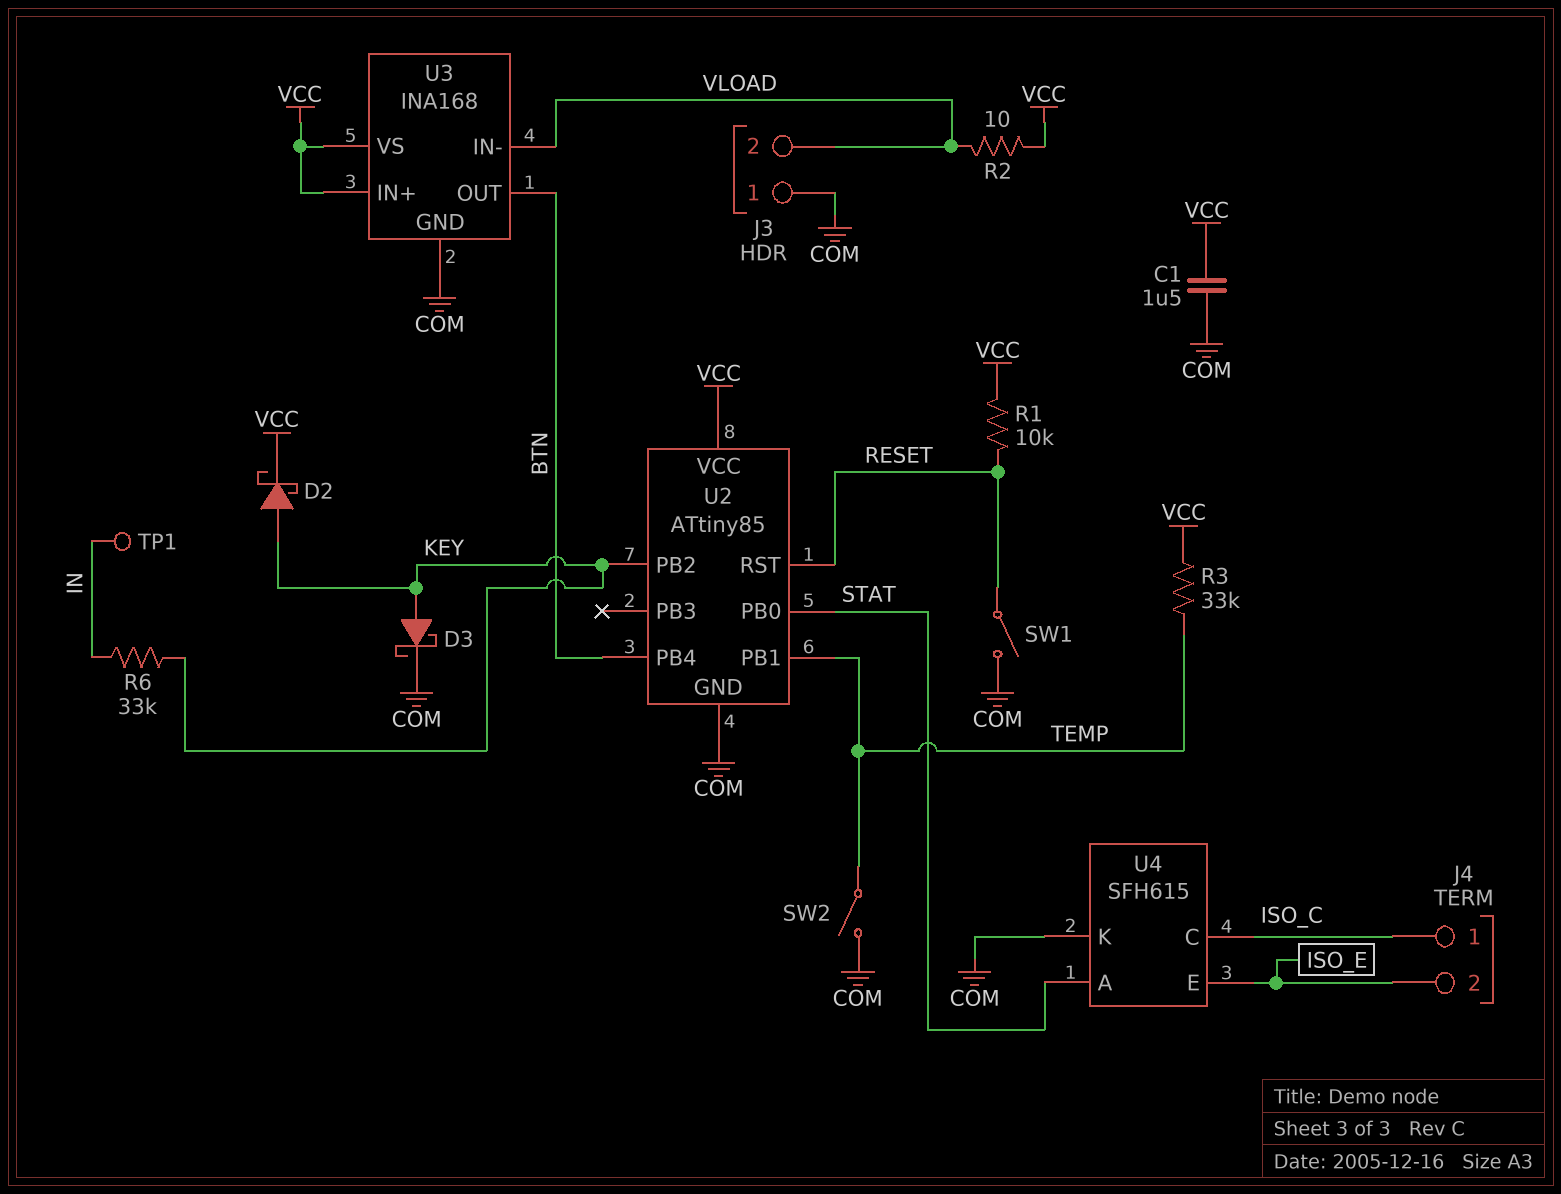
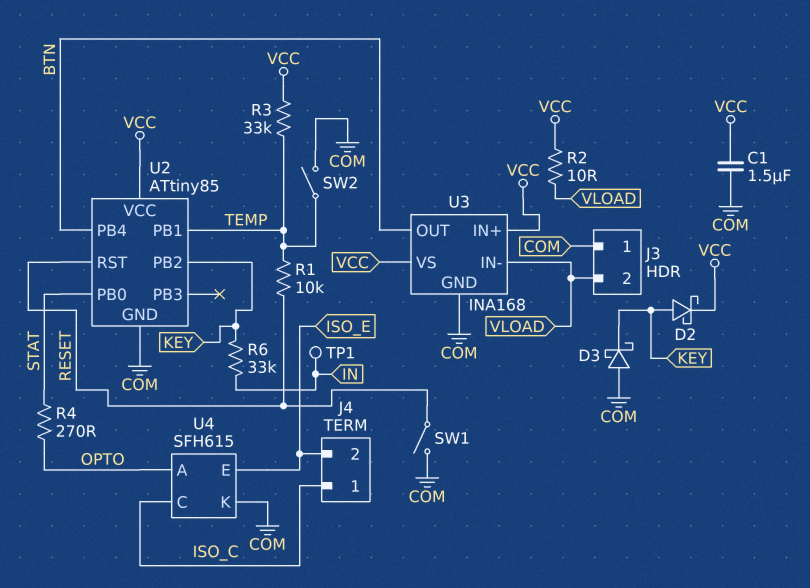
D3: schottky (A KEY, K COM) -> schottky (A COM, K KEY)
R1: 10k (RESET, VCC) -> 10k (RESET, TEMP)
R4: none -> 270 (OPTO, STAT)
U4 pin A: STAT -> OPTO

